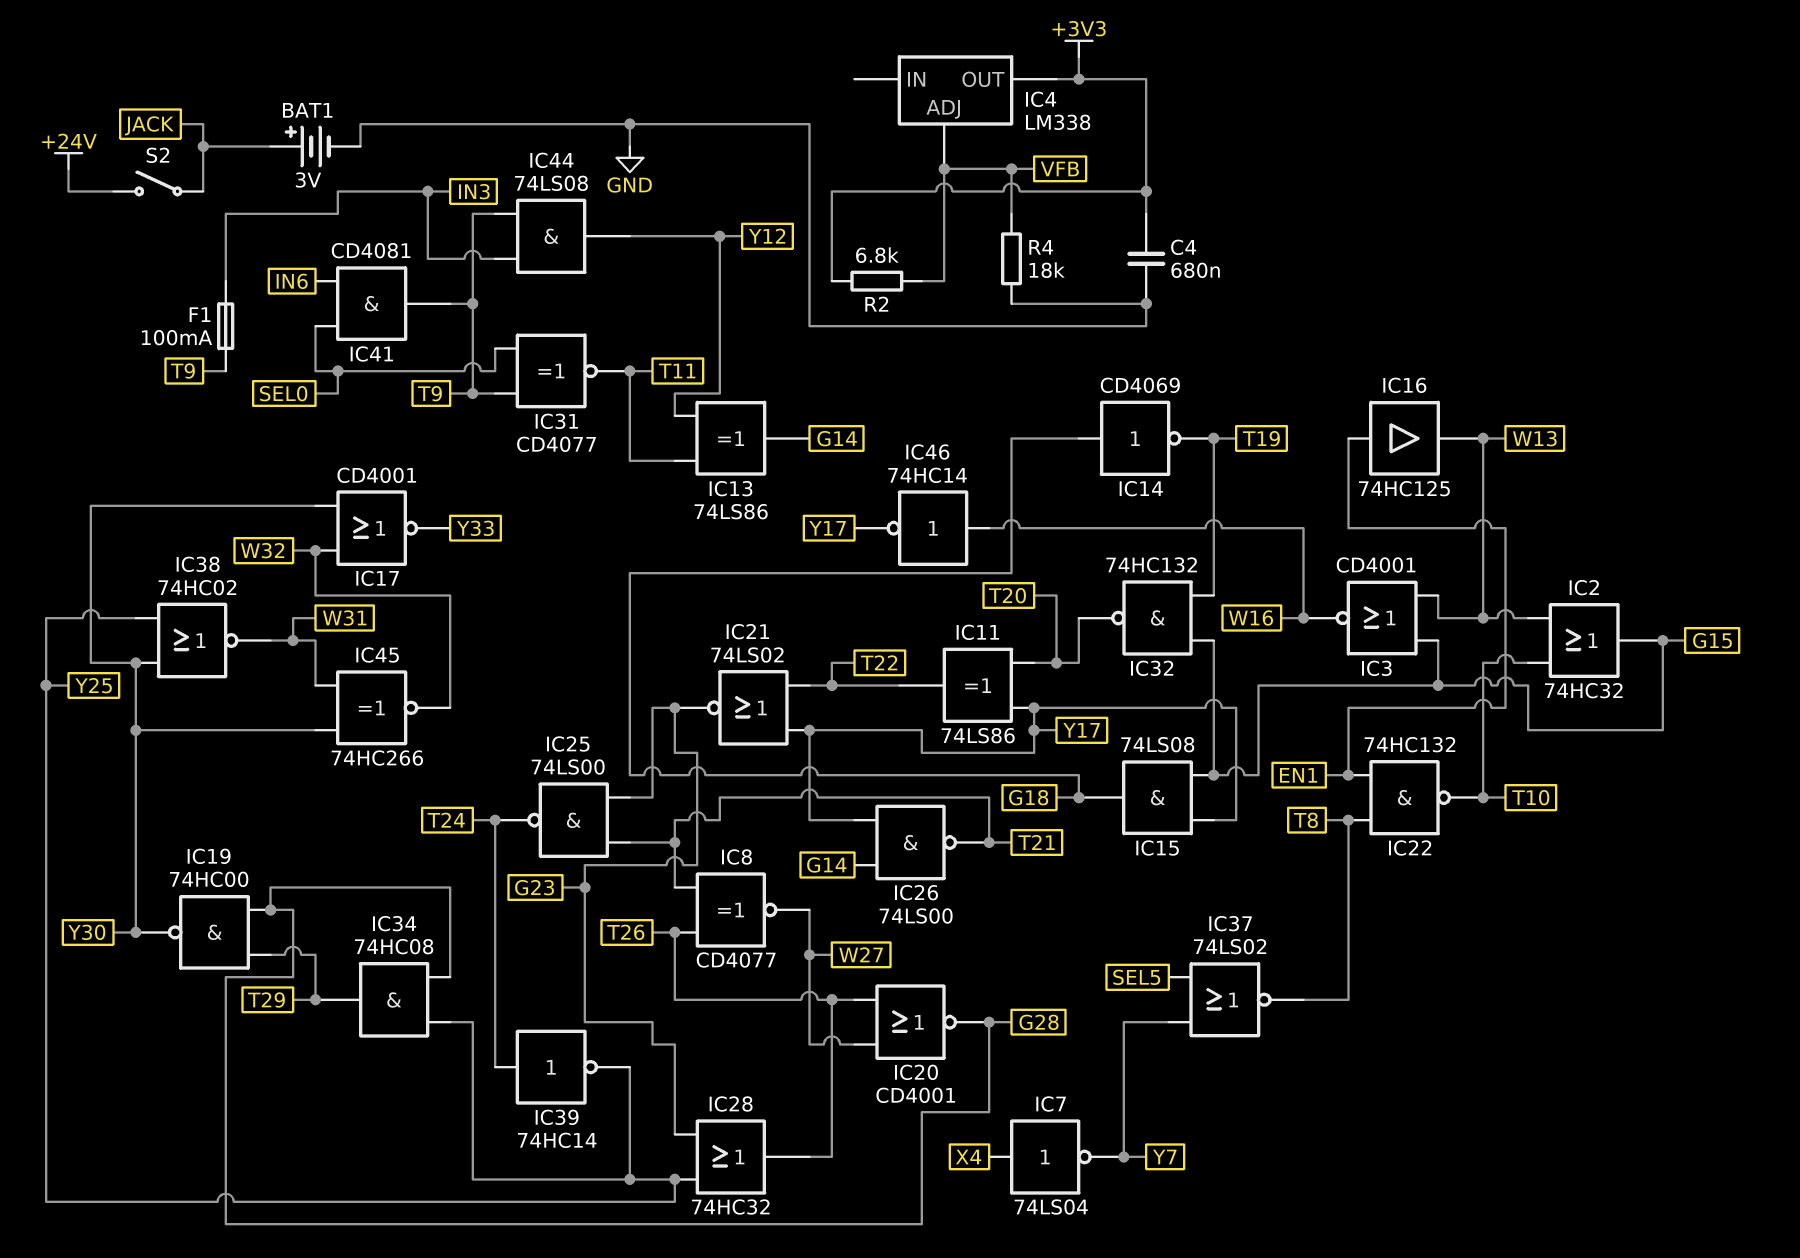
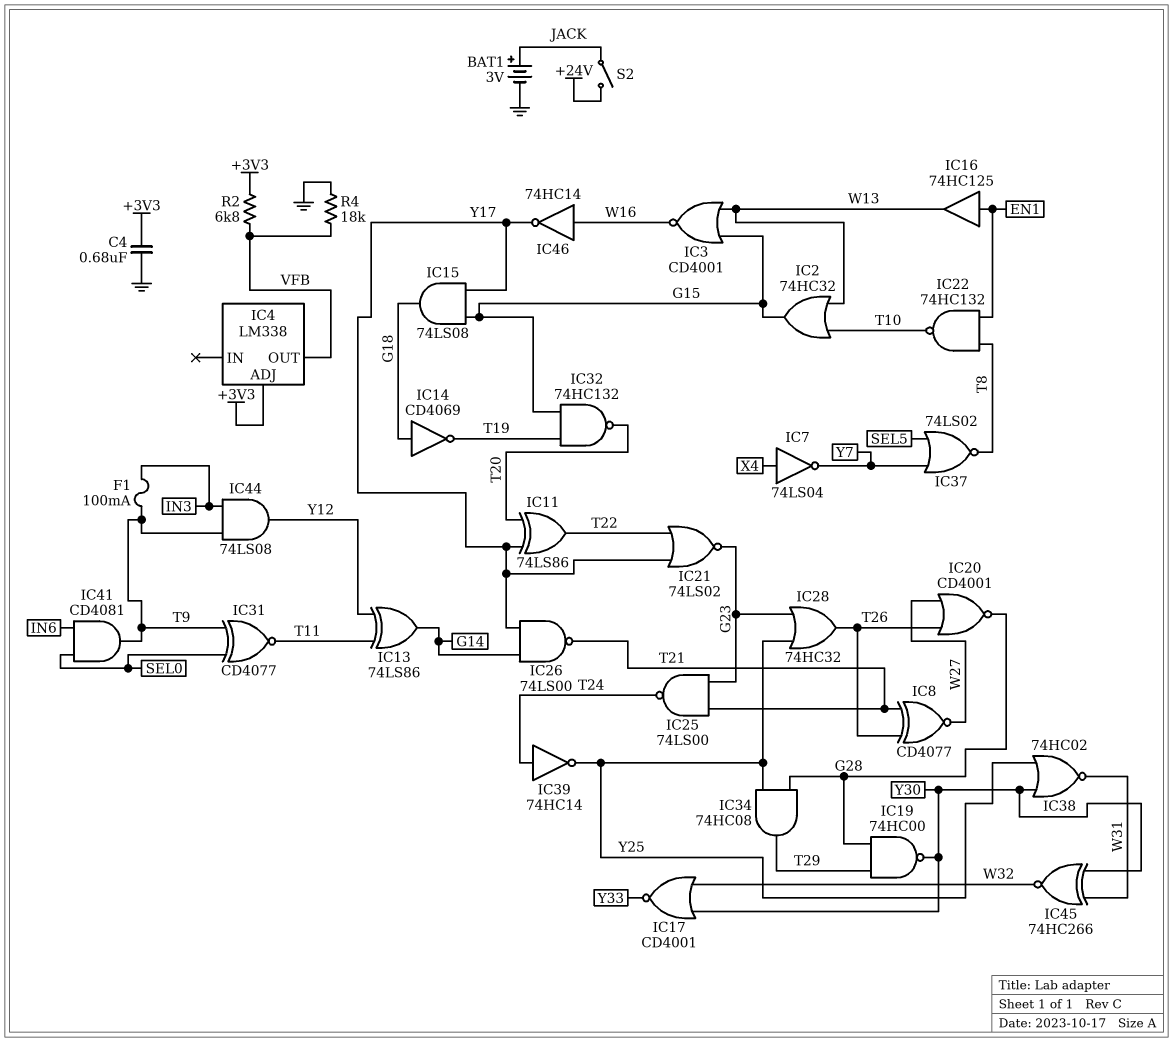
IC4 pin ADJ: VFB -> +3V3
IC4 pin OUT: +3V3 -> VFB

